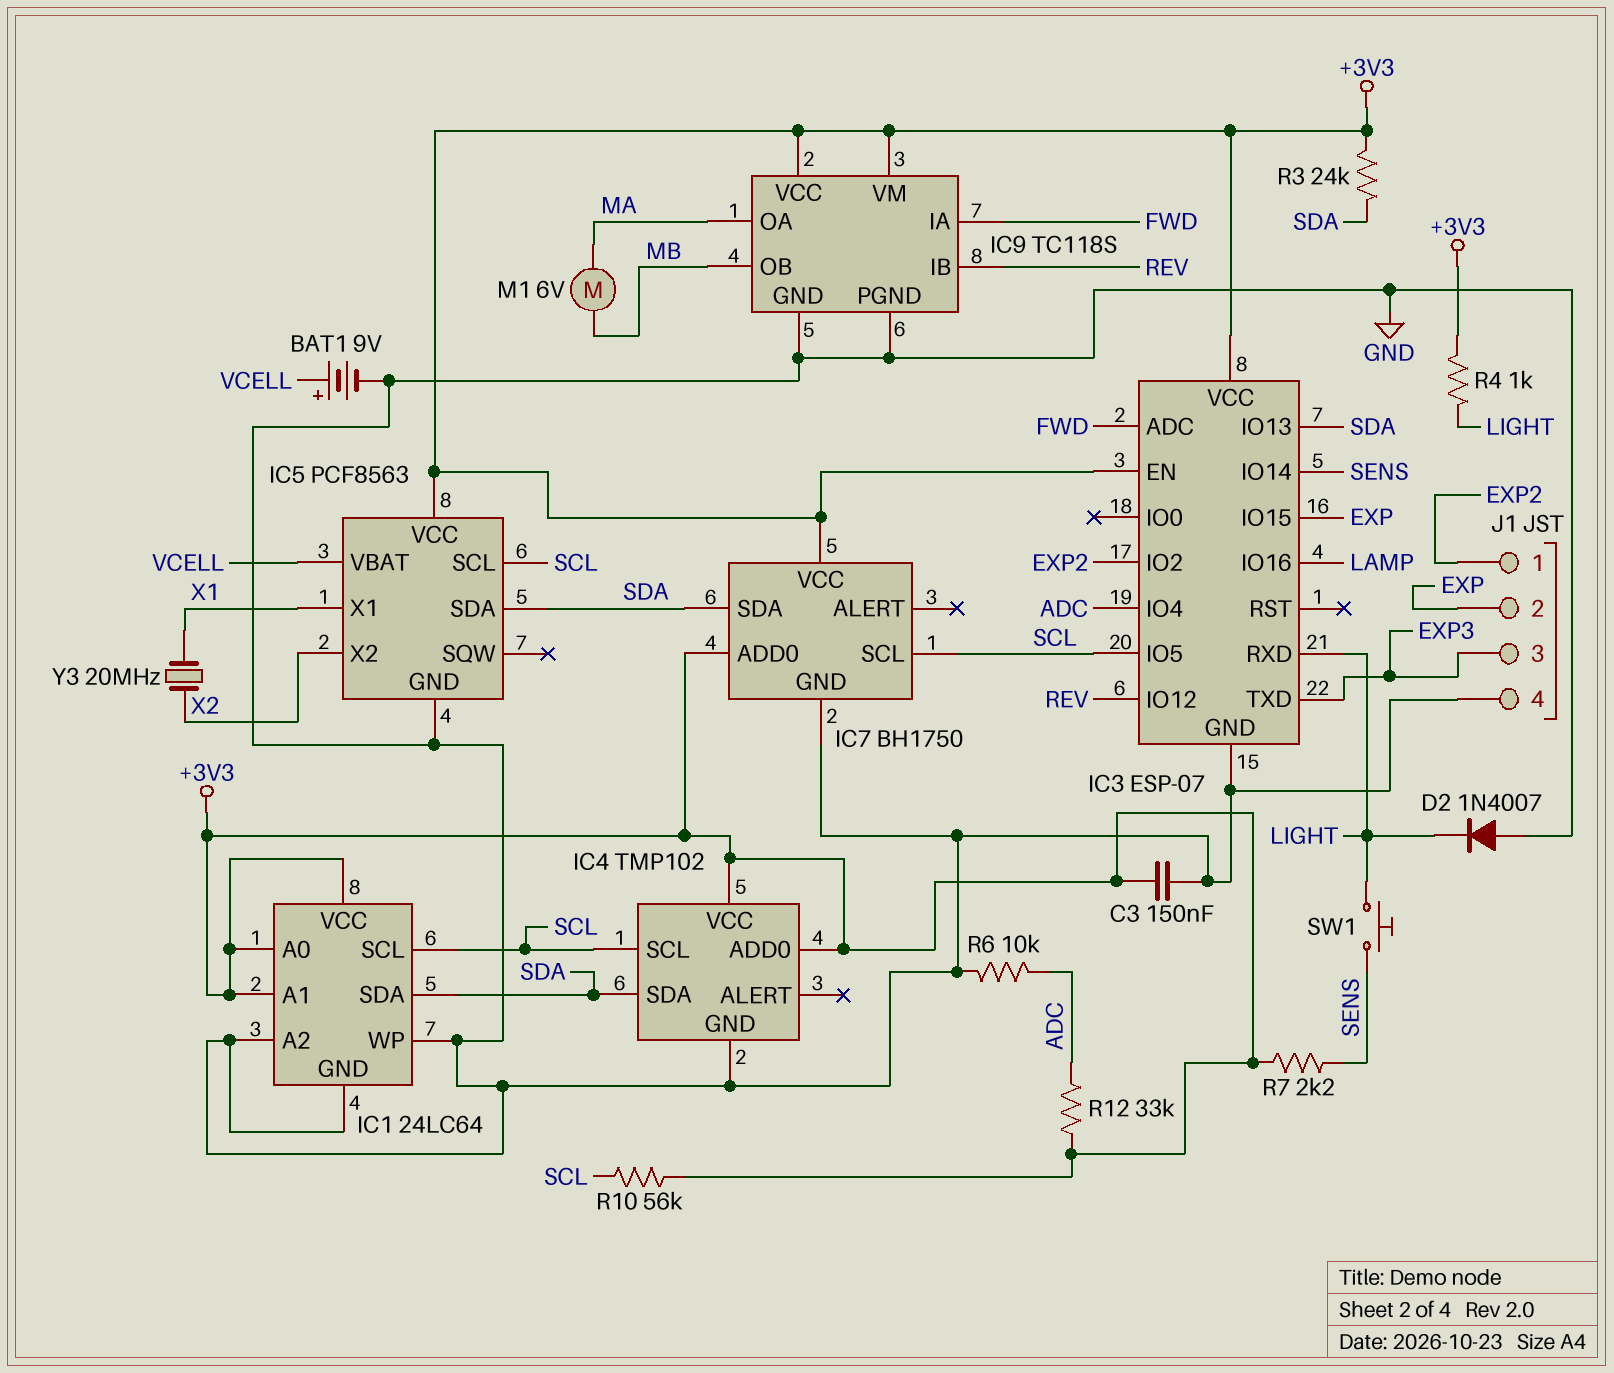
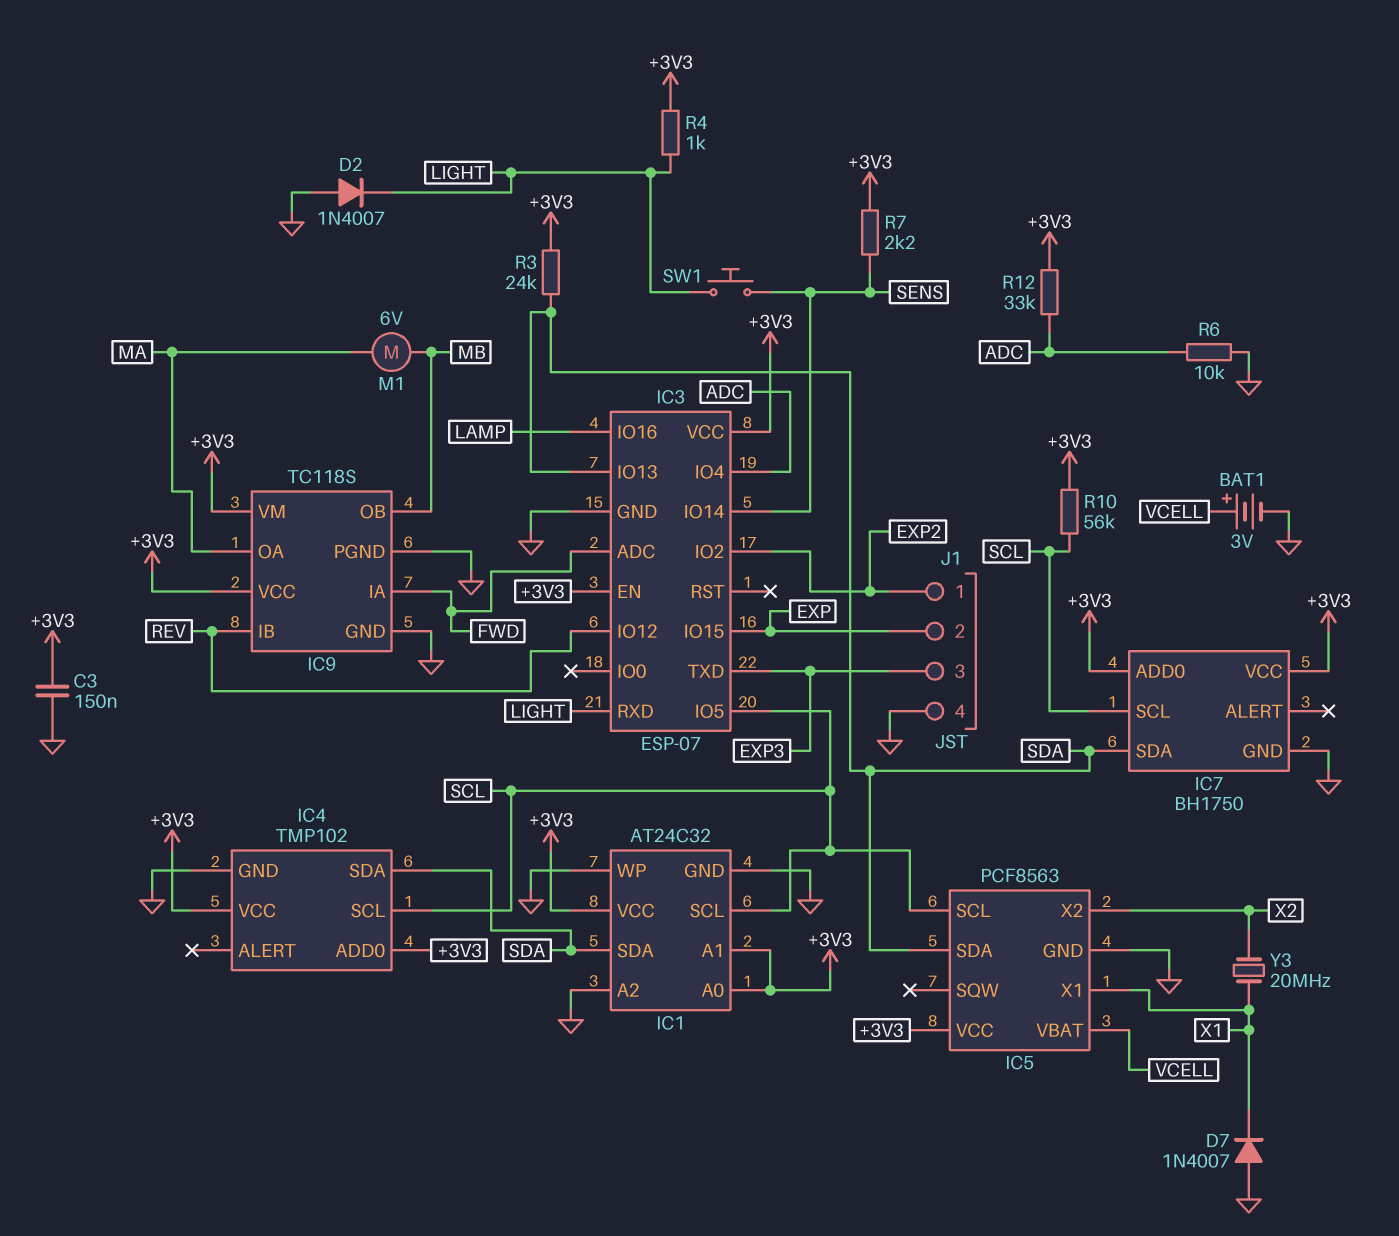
BAT1: 9V (plus VCELL, minus GND) -> 3V (plus VCELL, minus GND)
D7: none -> diode 1N4007 (A GND, K X1)
IC1: 24LC64 -> AT24C32

